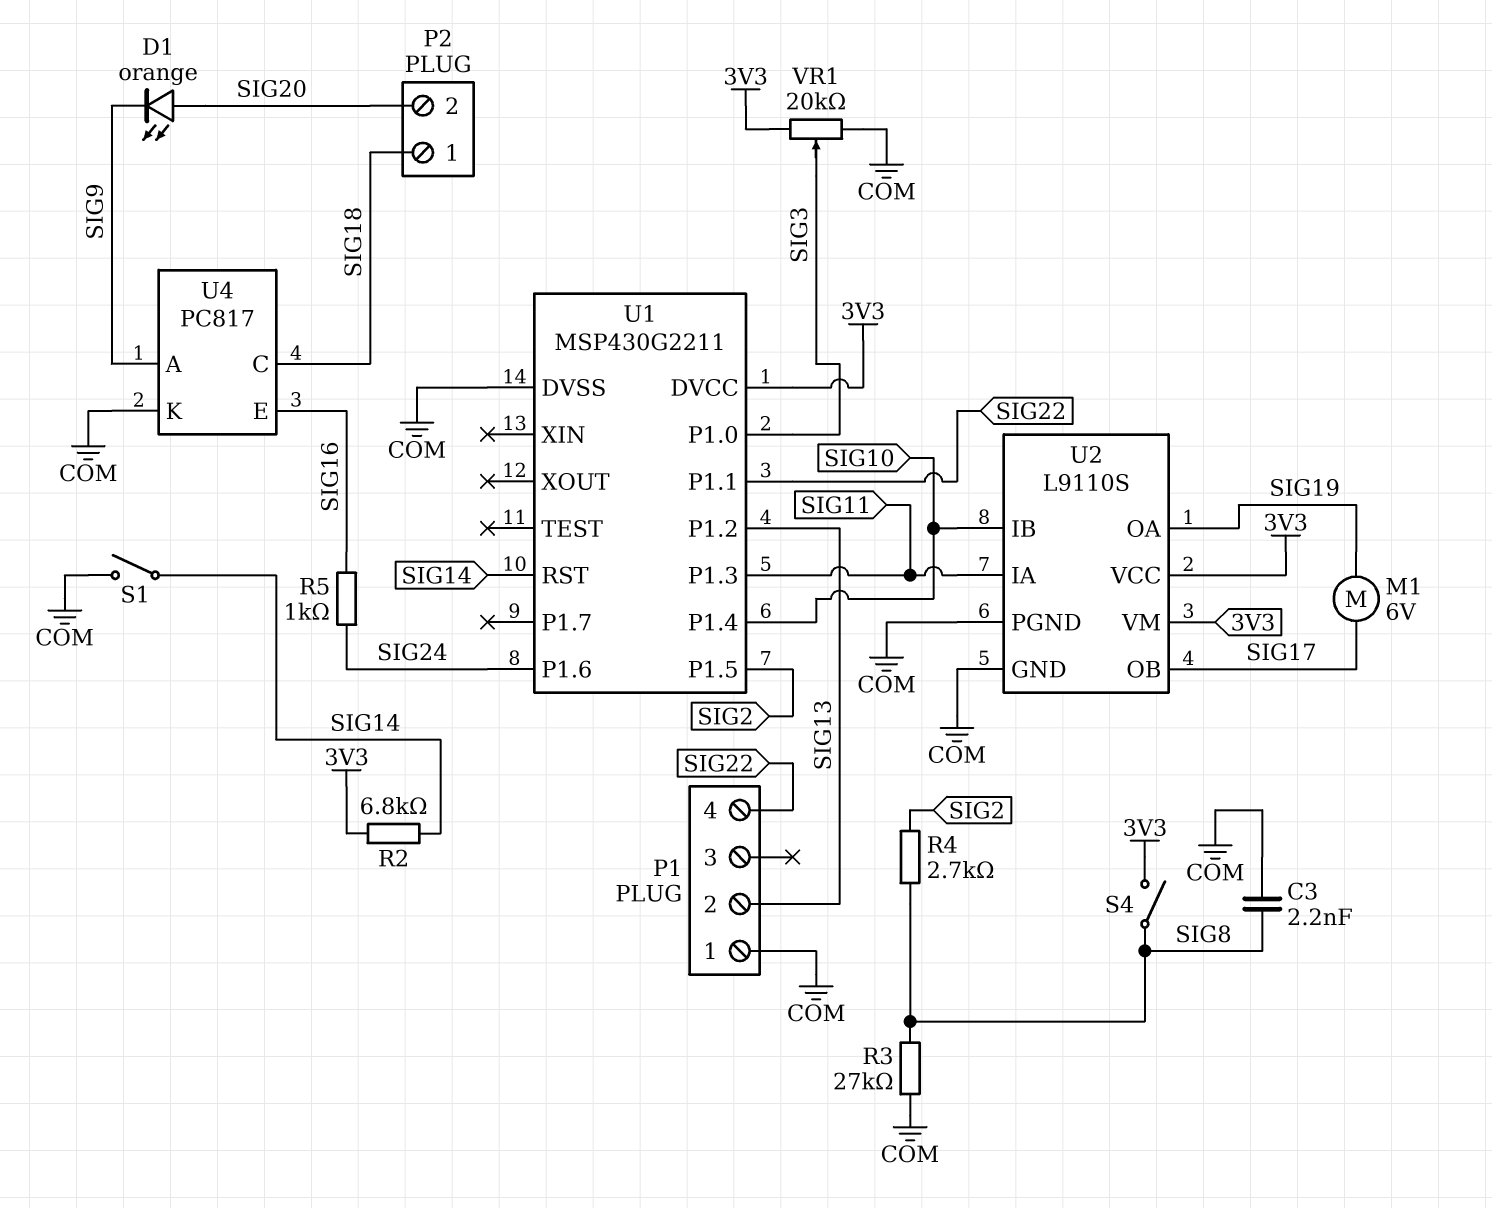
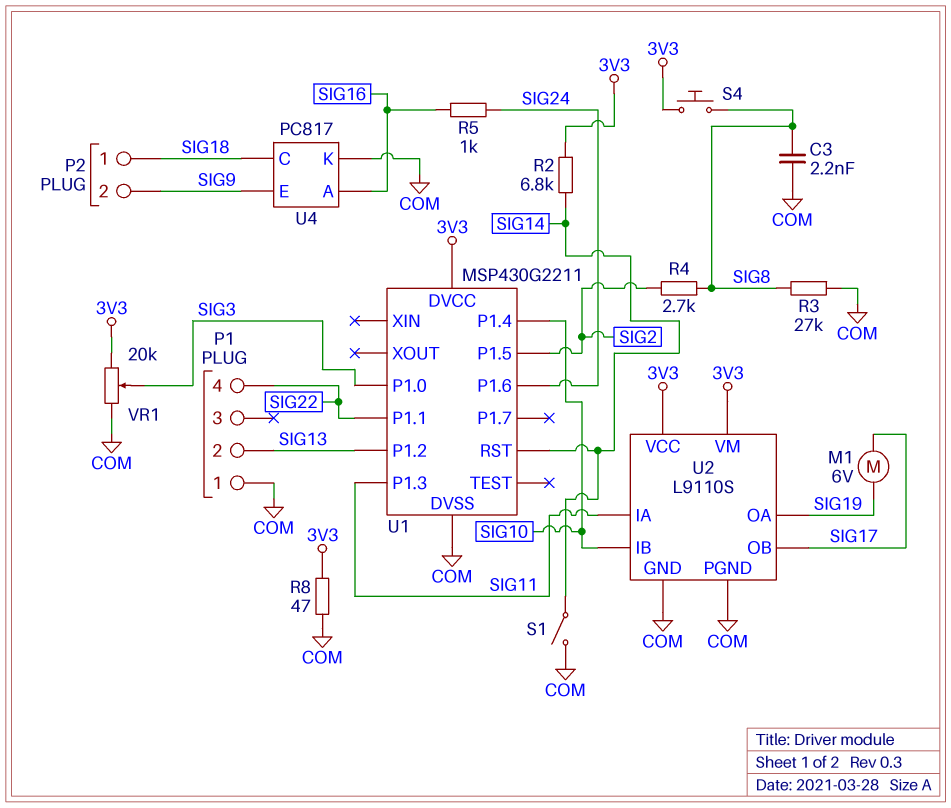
D1: LED orange (A SIG20, K SIG9) -> none
P2 pin 2: SIG20 -> SIG9
R8: none -> 47 (3V3, COM)
S4: switch (3V3, SIG8) -> button (3V3, SIG8)
U4 pin A: SIG9 -> SIG16
U4 pin E: SIG16 -> SIG9

